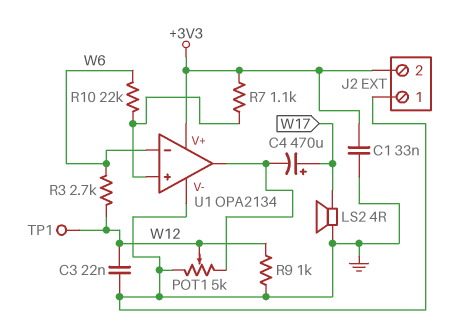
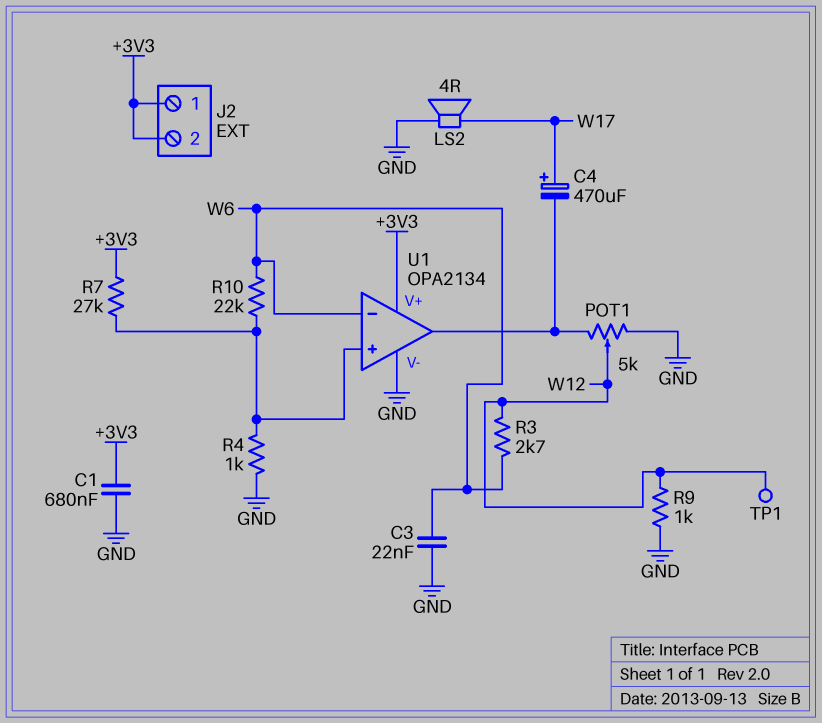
C1: 33nF (+3V3, GND) -> 680nF (+3V3, GND)
C3: 22nF (GND, W12) -> 22nF (GND, W6)
J2 pin 1: GND -> +3V3
R4: none -> 1k (GND, U1/in+)
R7: 1.1k (+3V3, U1/in+) -> 27k (+3V3, U1/in+)

